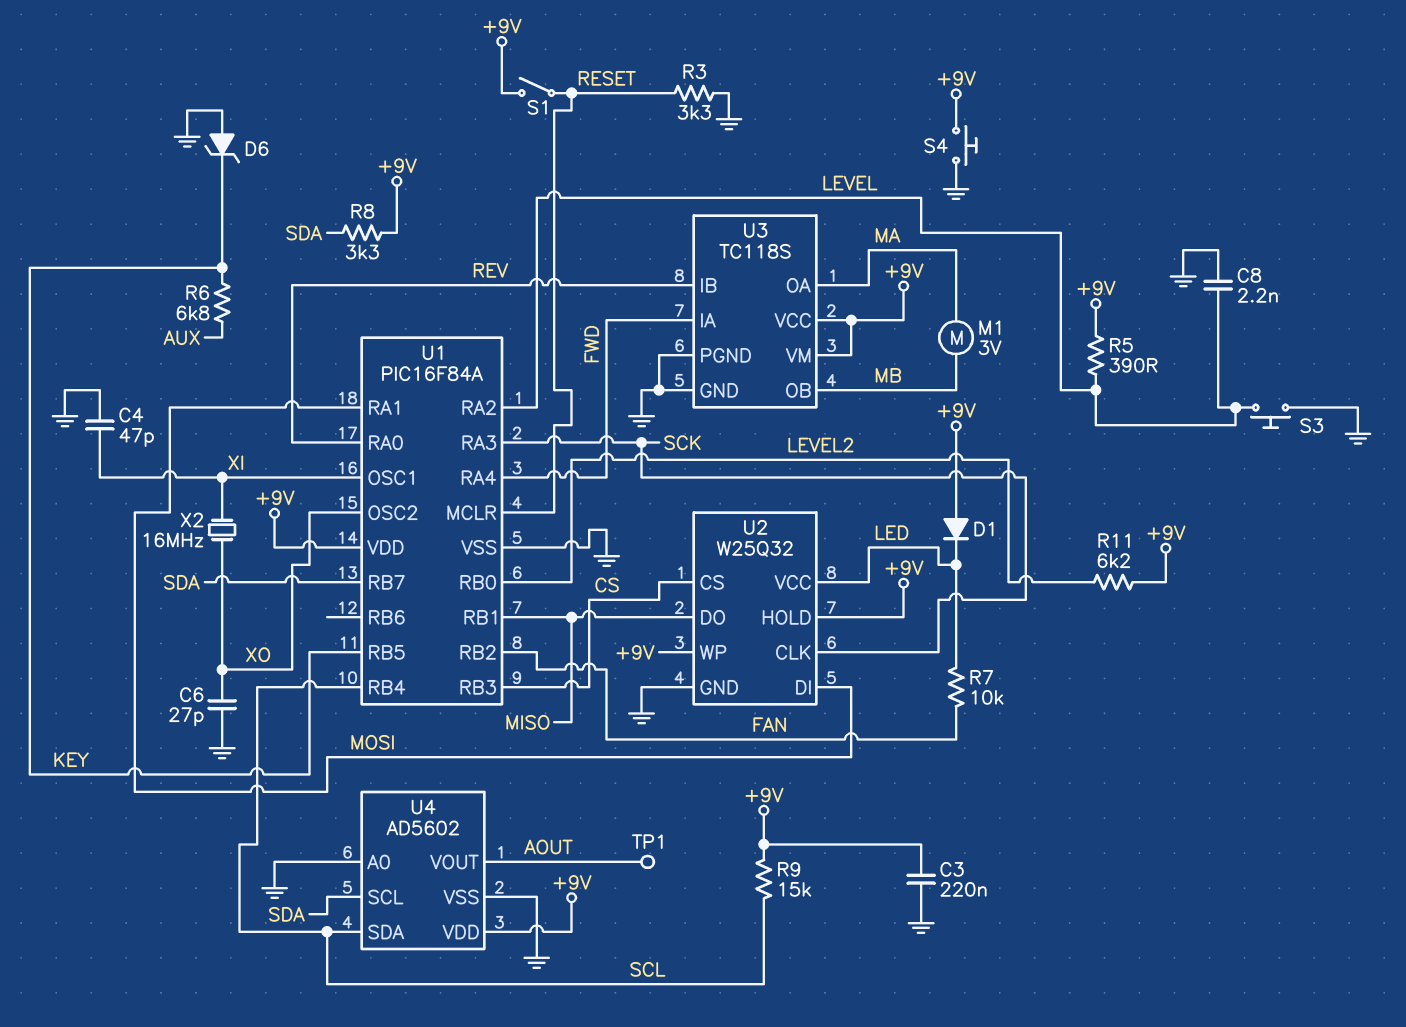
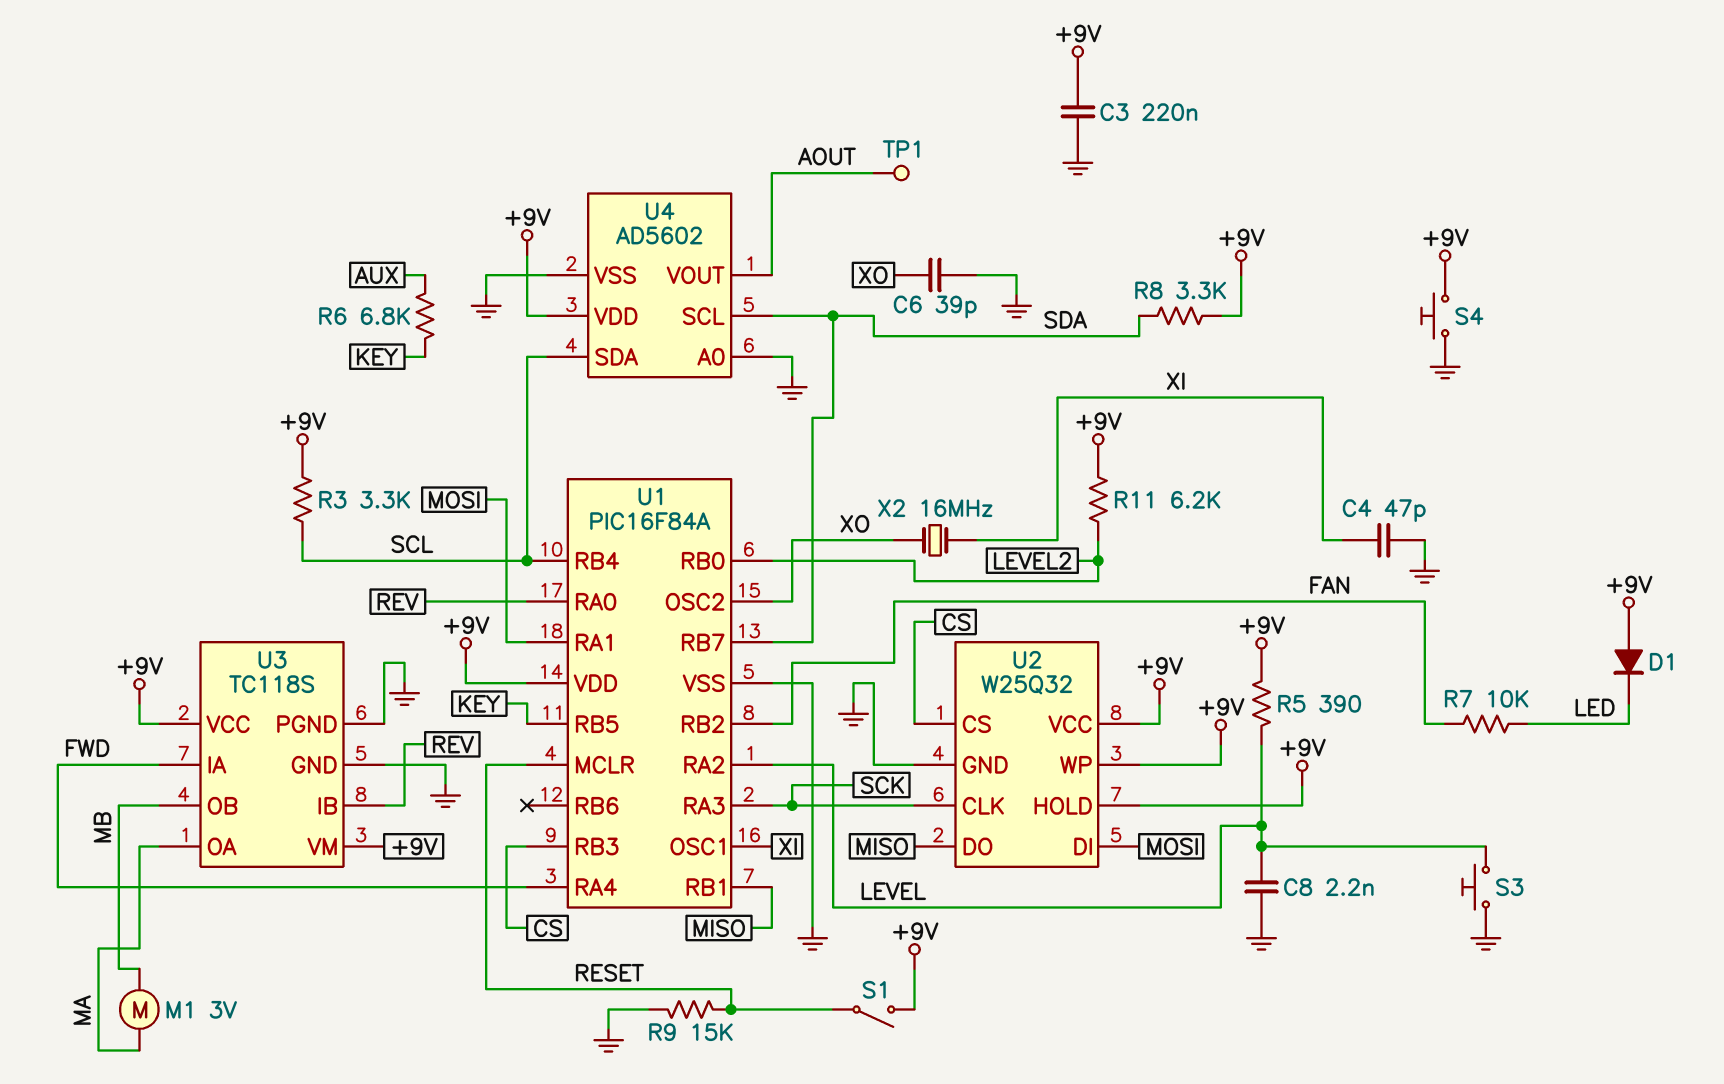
C6: 27pF (GND, XO) -> 39pF (GND, XO)
D6: zener (A GND, K KEY) -> none
R3: 3.3k (GND, RESET) -> 3.3k (+9V, SCL)
R9: 15k (+9V, SCL) -> 15k (GND, RESET)
U2 pin VCC: LED -> +9V

